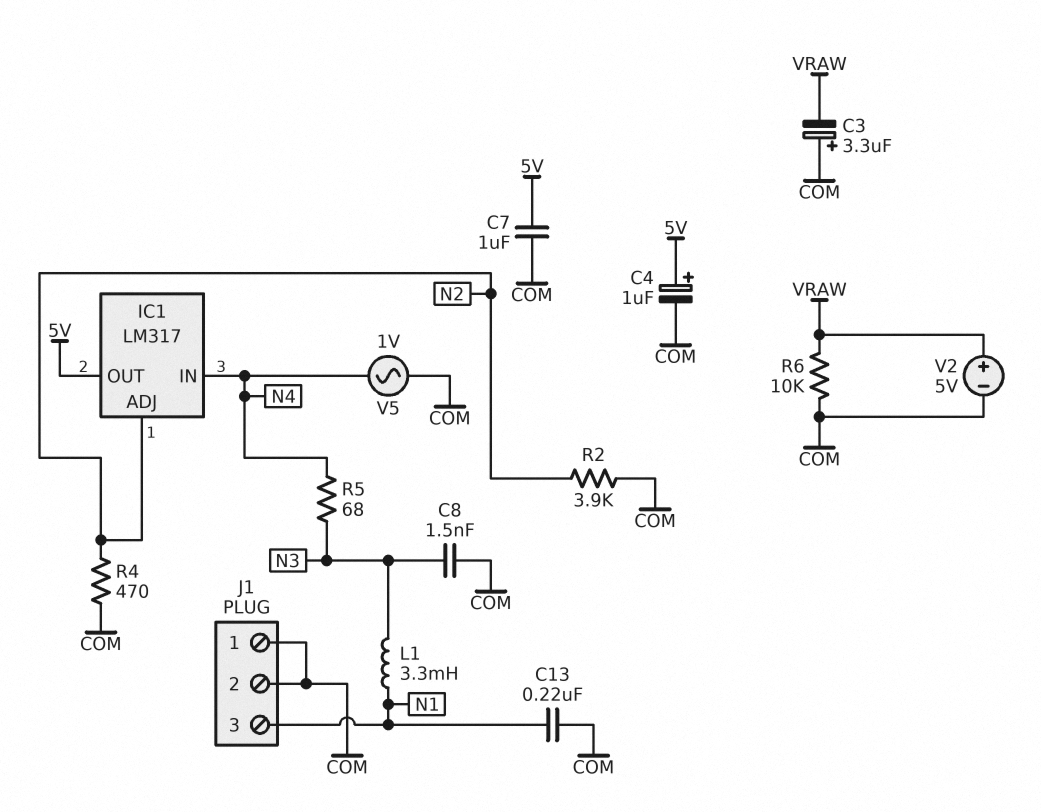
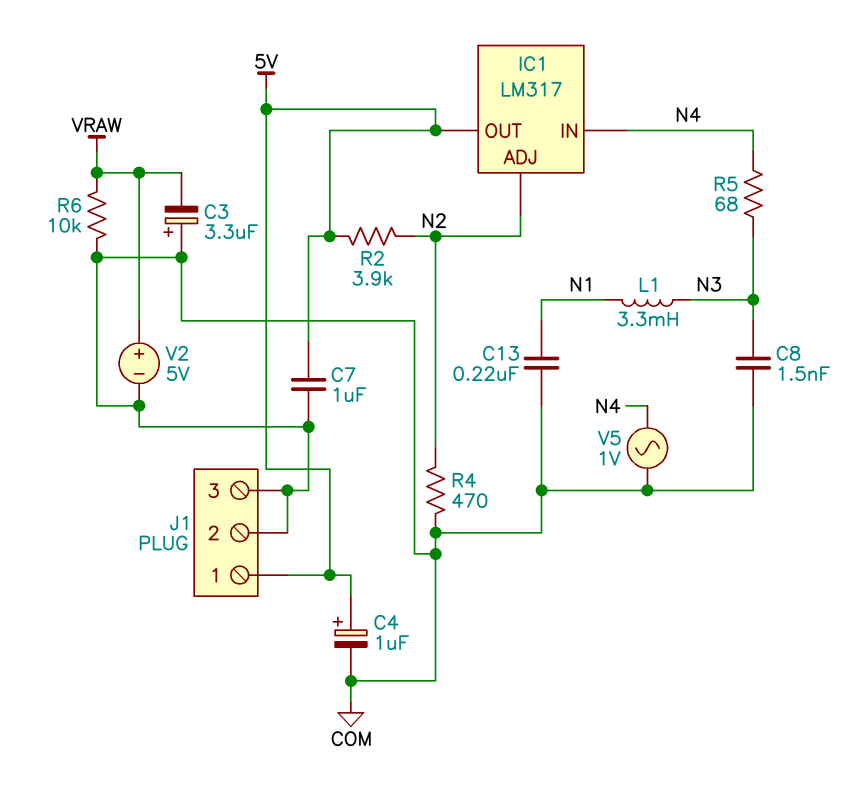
J1 pin 1: COM -> 5V
J1 pin 3: N1 -> COM
R2: 3.9k (COM, N2) -> 3.9k (5V, N2)

